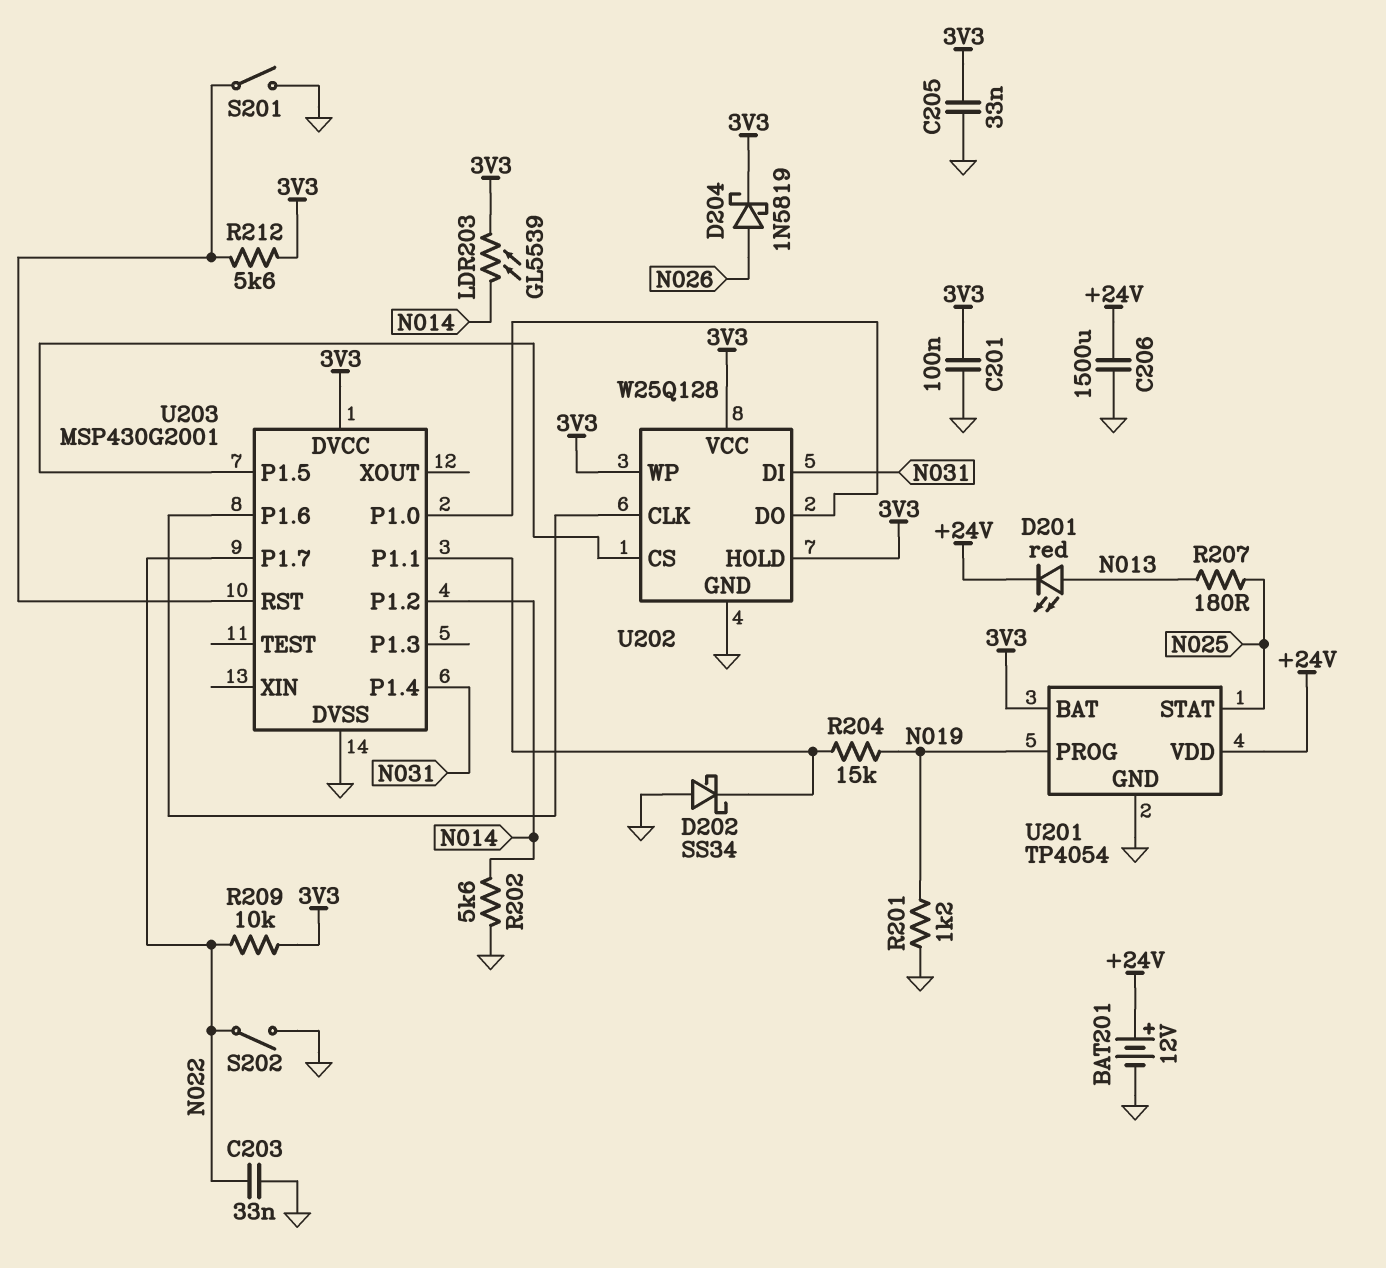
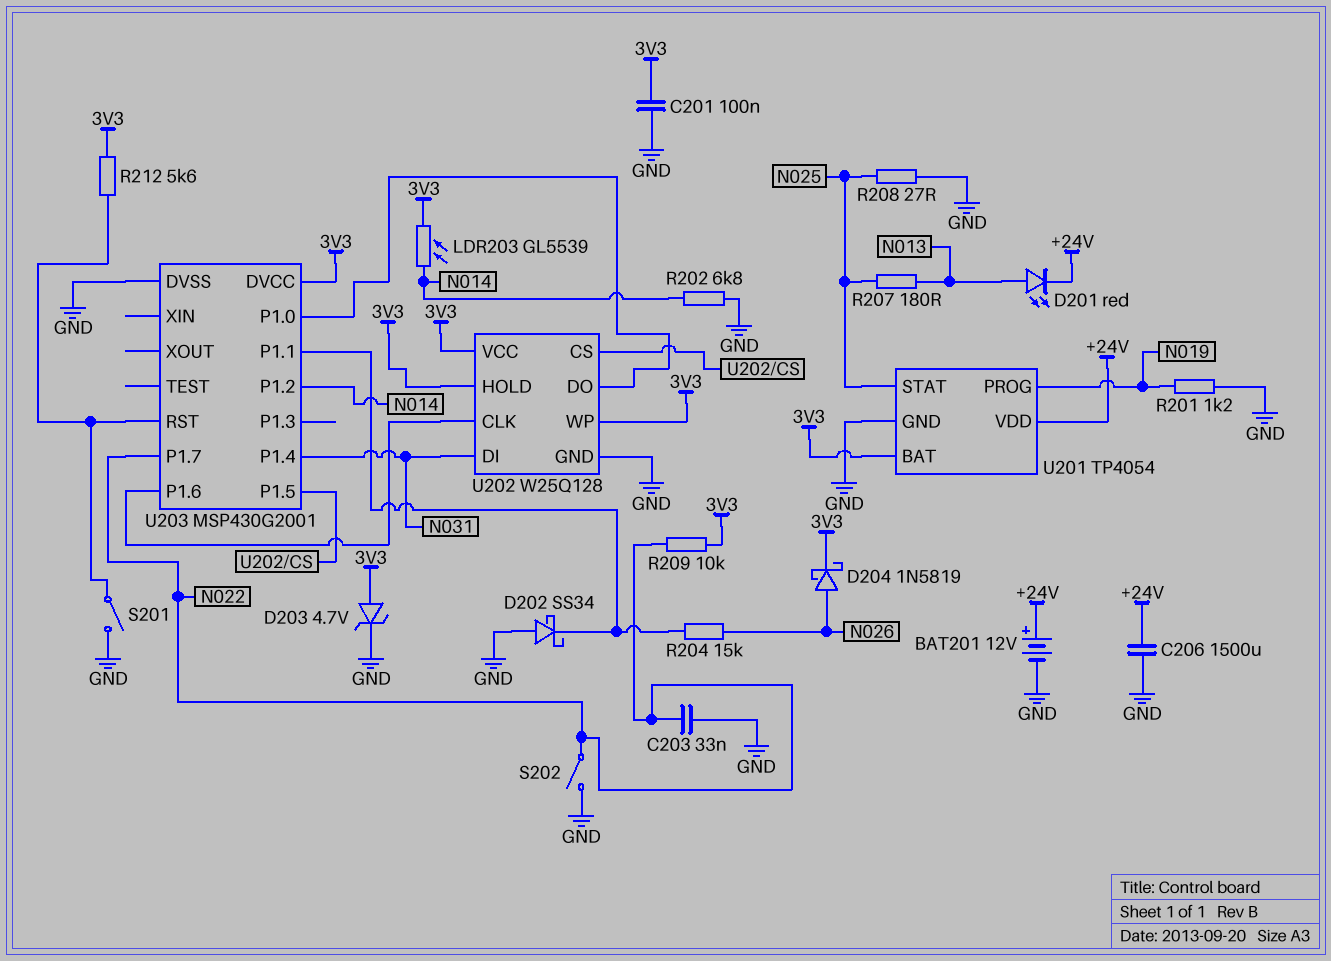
C205: 33nF (3V3, GND) -> none
D203: none -> zener 4.7V (A 3V3, K GND)
R202: 5.6k (GND, N014) -> 6.8k (GND, N014)
R204: 15k (N019, U203/P1.1) -> 15k (N026, U203/P1.1)
R208: none -> 27 (GND, N025)

